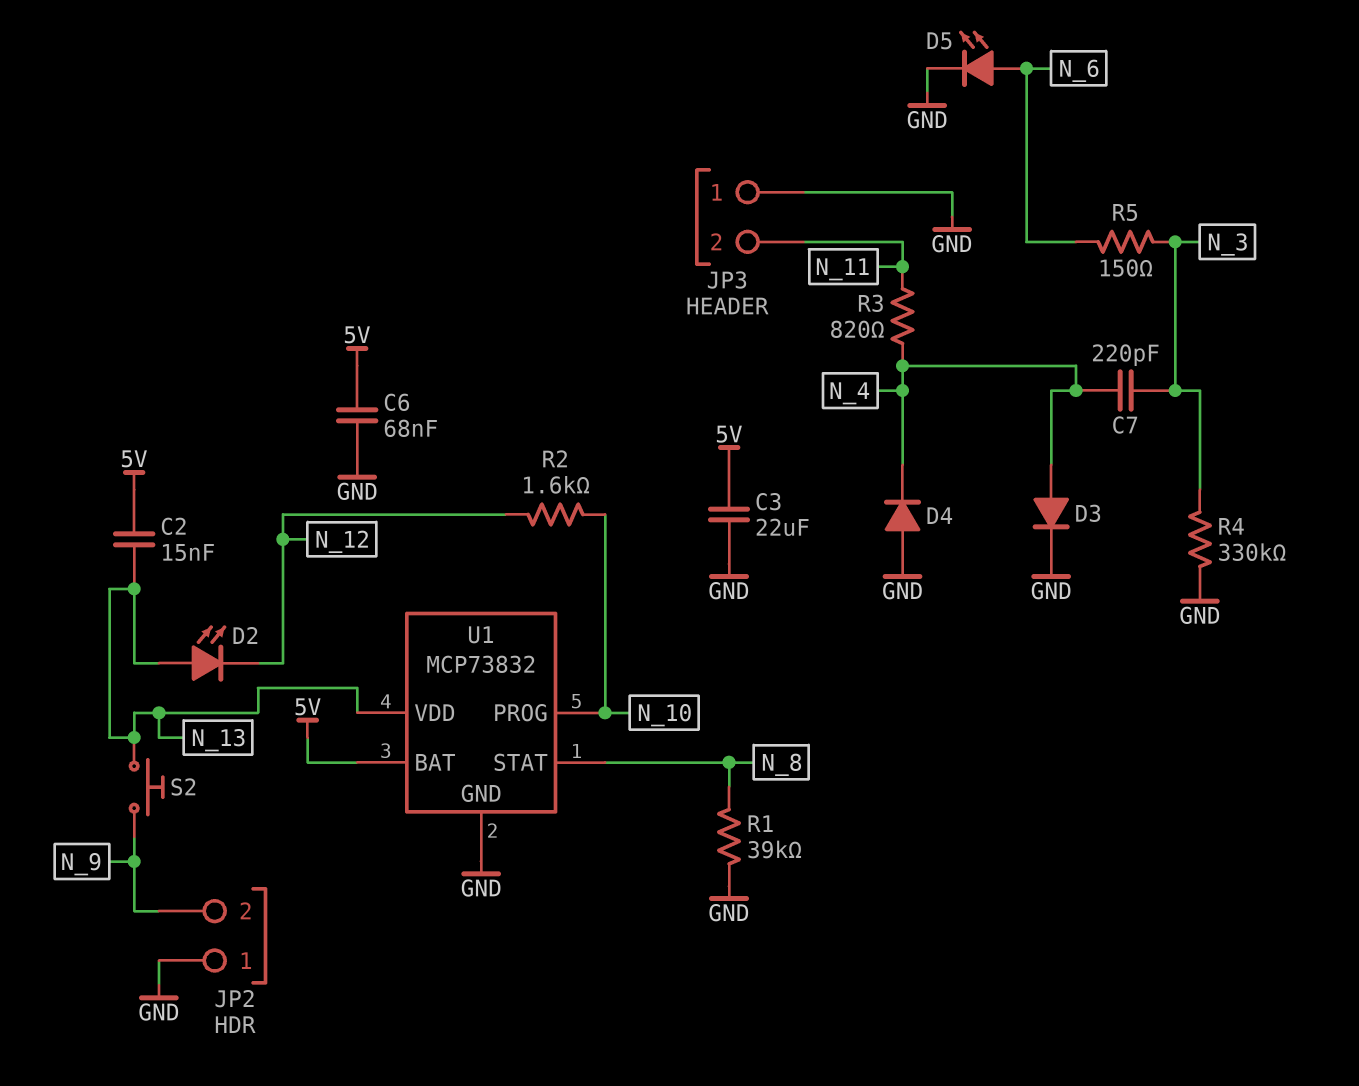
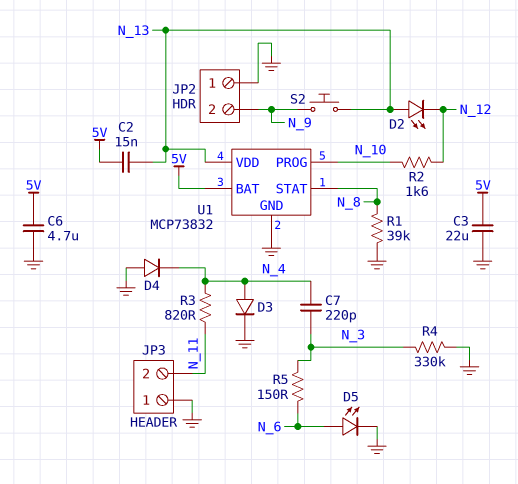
C6: 68nF (5V, GND) -> 4.7uF (5V, GND)

